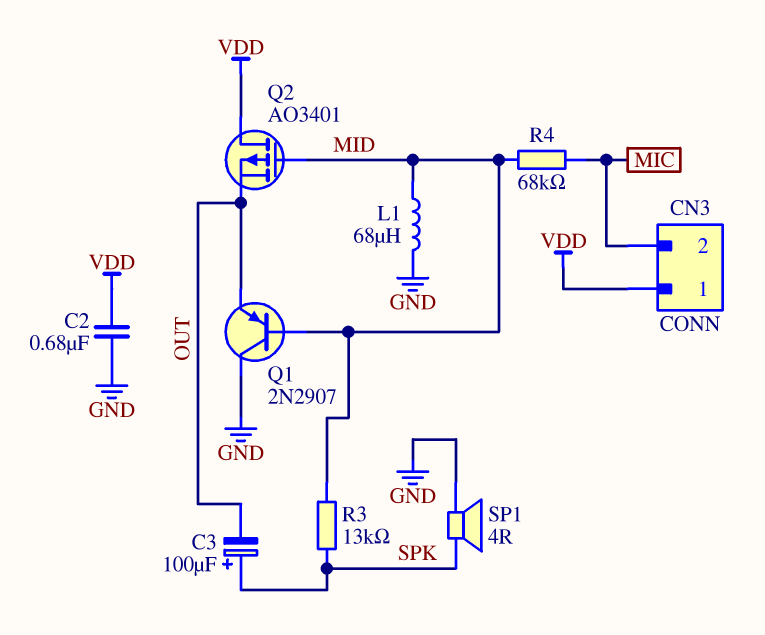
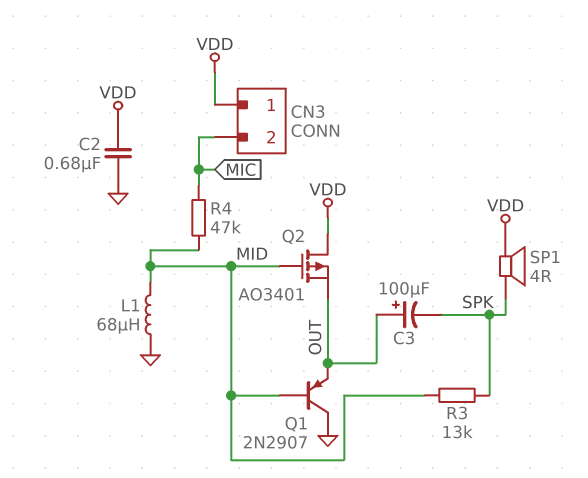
C3: 100uF (plus SPK, minus OUT) -> 100uF (plus OUT, minus SPK)
R4: 68k (MIC, MID) -> 47k (MIC, MID)
SP1: speaker 4R (GND, SPK) -> speaker 4R (SPK, VDD)

